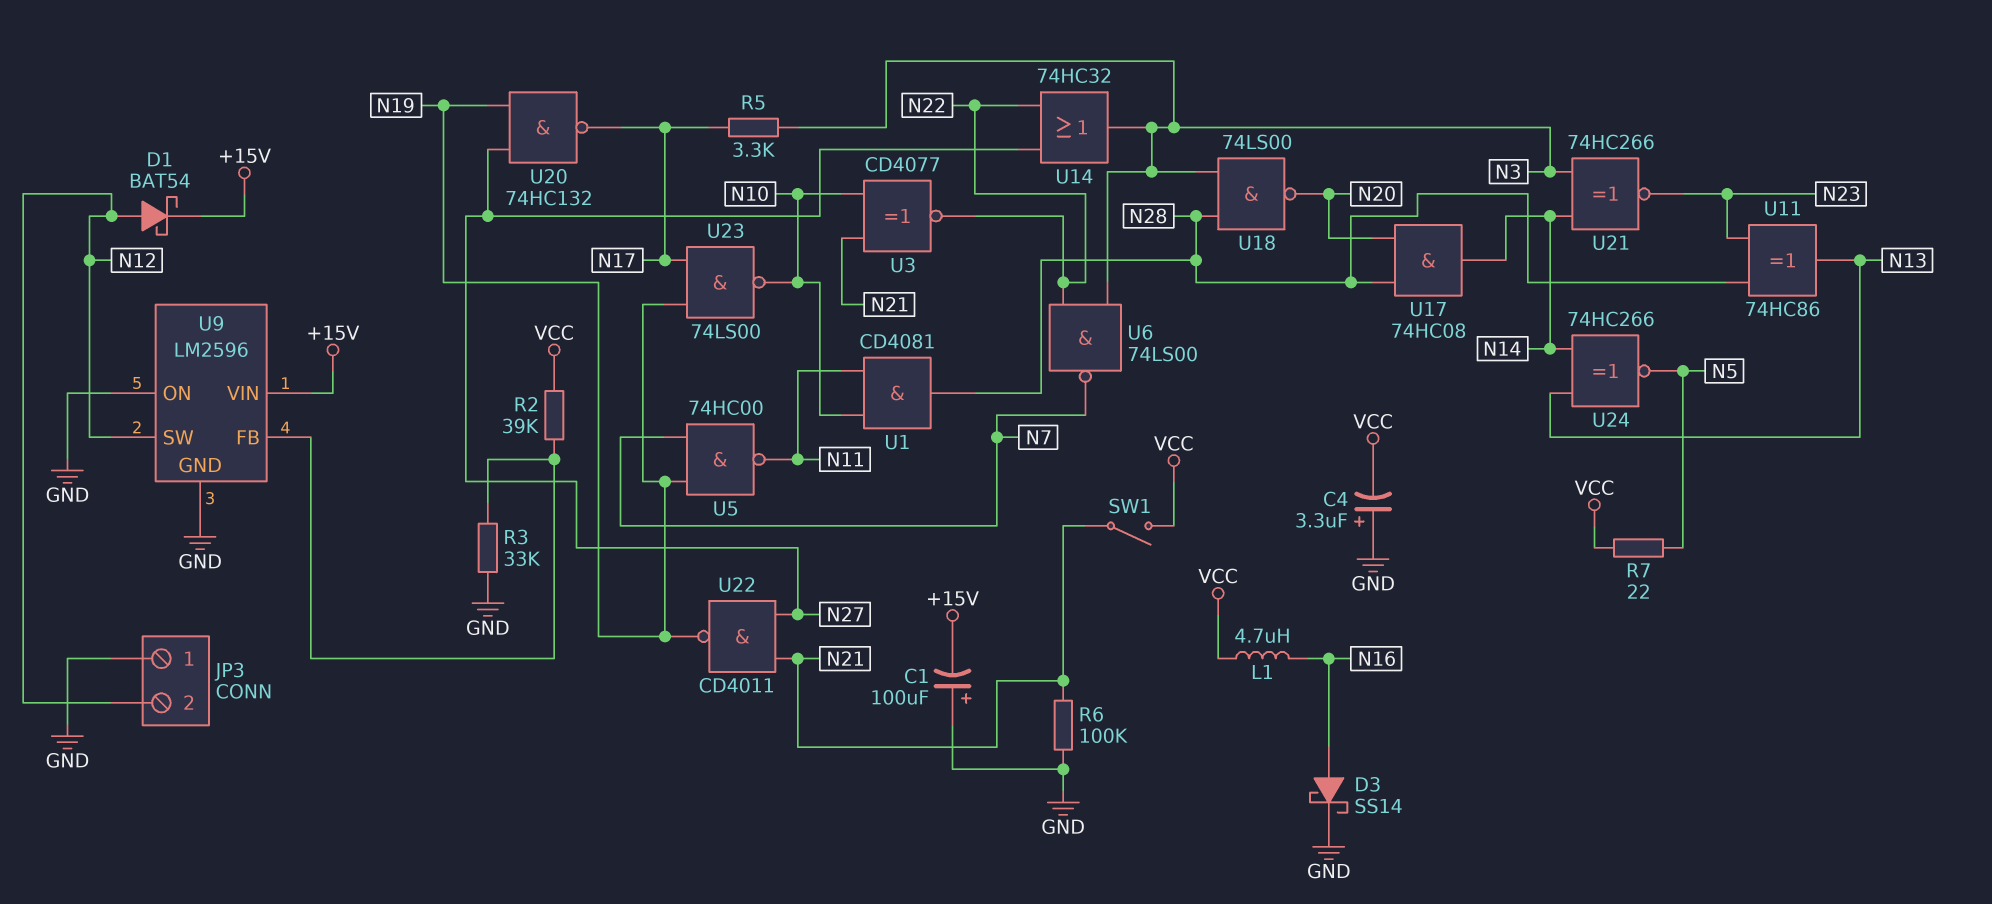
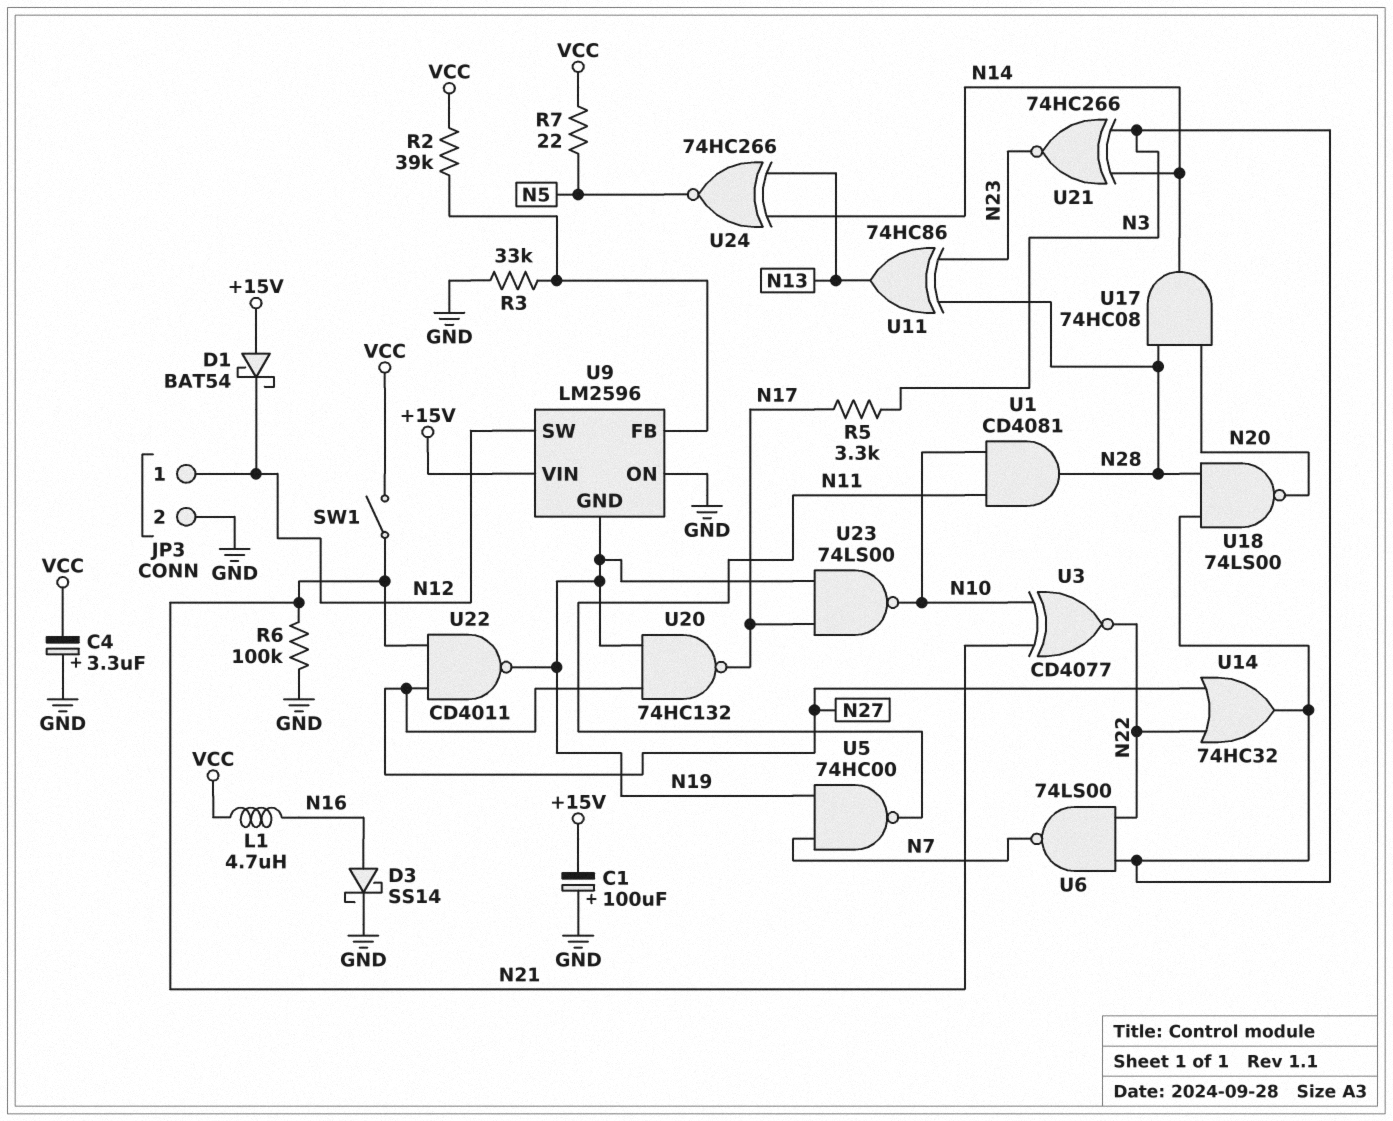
D1: schottky BAT54 (A N12, K +15V) -> schottky BAT54 (A +15V, K N12)
JP3 pin 1: GND -> N12
JP3 pin 2: N12 -> GND
U9 pin GND: GND -> N19

